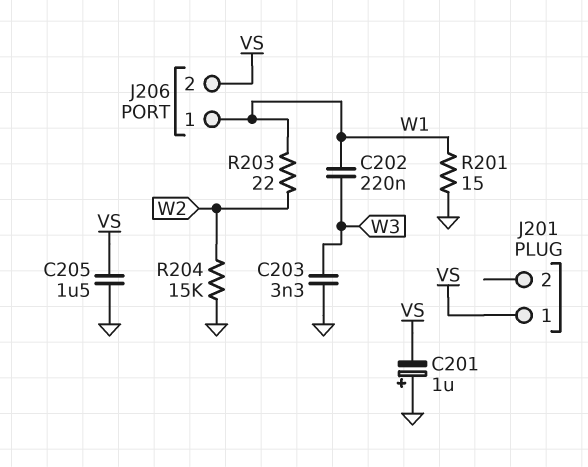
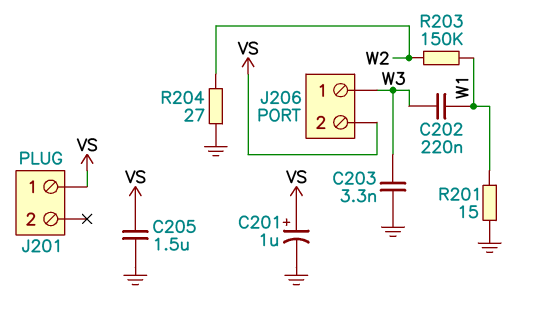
C201: 1uF (plus GND, minus VS) -> 1uF (plus VS, minus GND)
J206 pin 1: W1 -> W3
R203: 22 (W1, W2) -> 150k (W1, W2)
R204: 15k (GND, W2) -> 27 (GND, W2)

